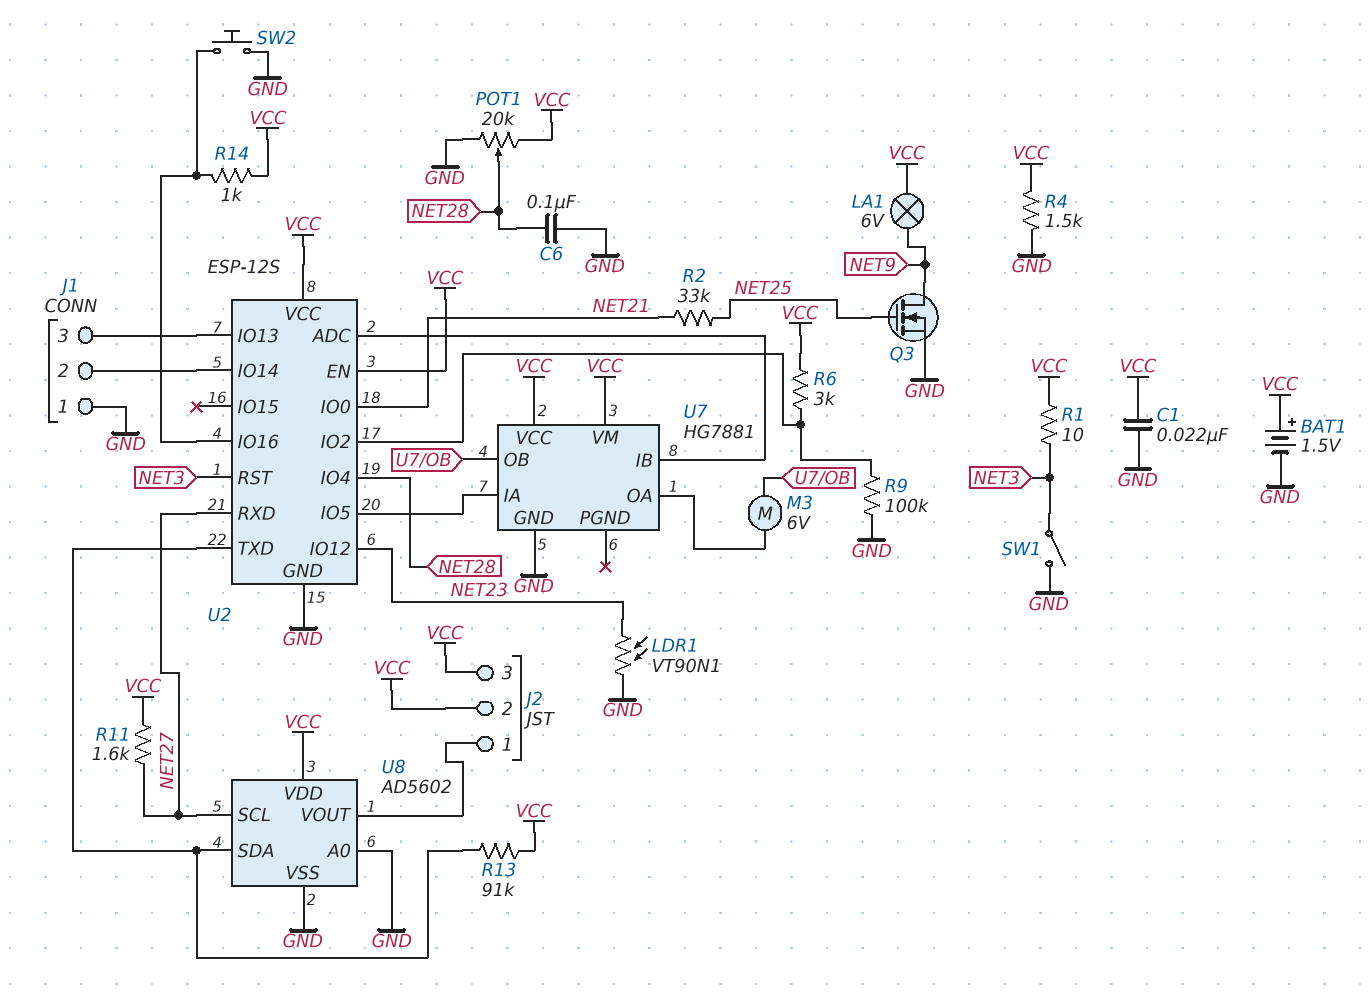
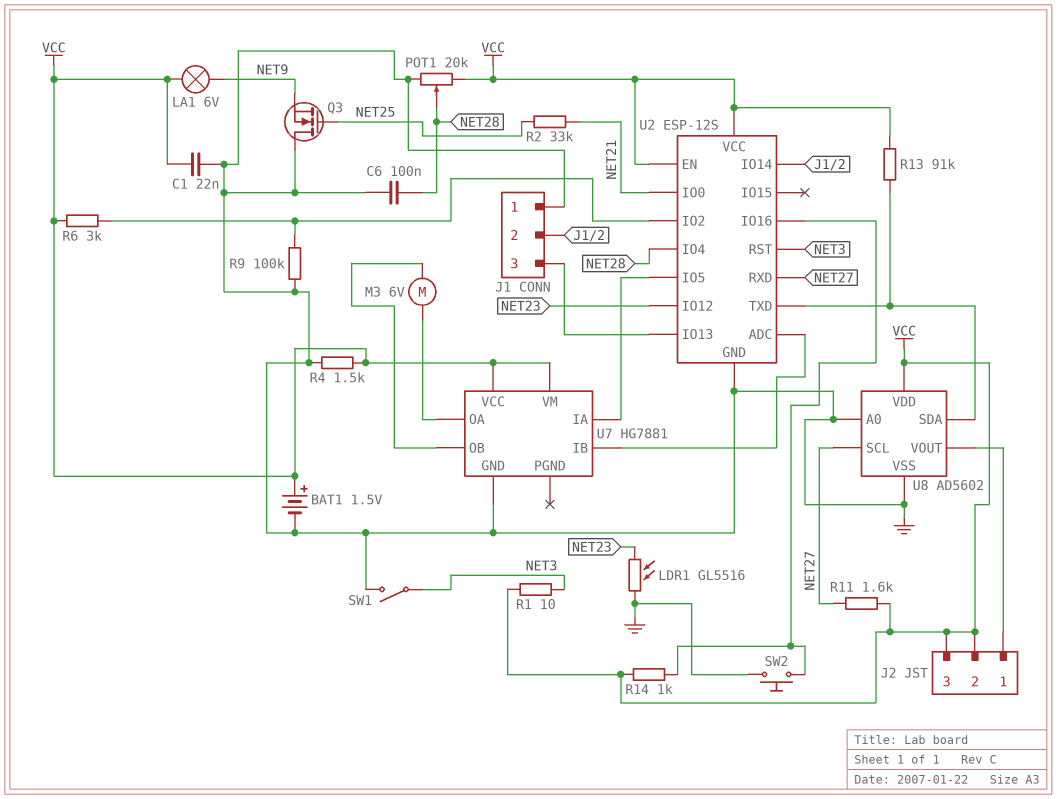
LDR1: VT90N1 (GND, NET23) -> GL5516 (GND, NET23)
Q3: NMOS (G NET25, D NET9, S GND) -> NMOS (G NET25, D GND, S NET9)

